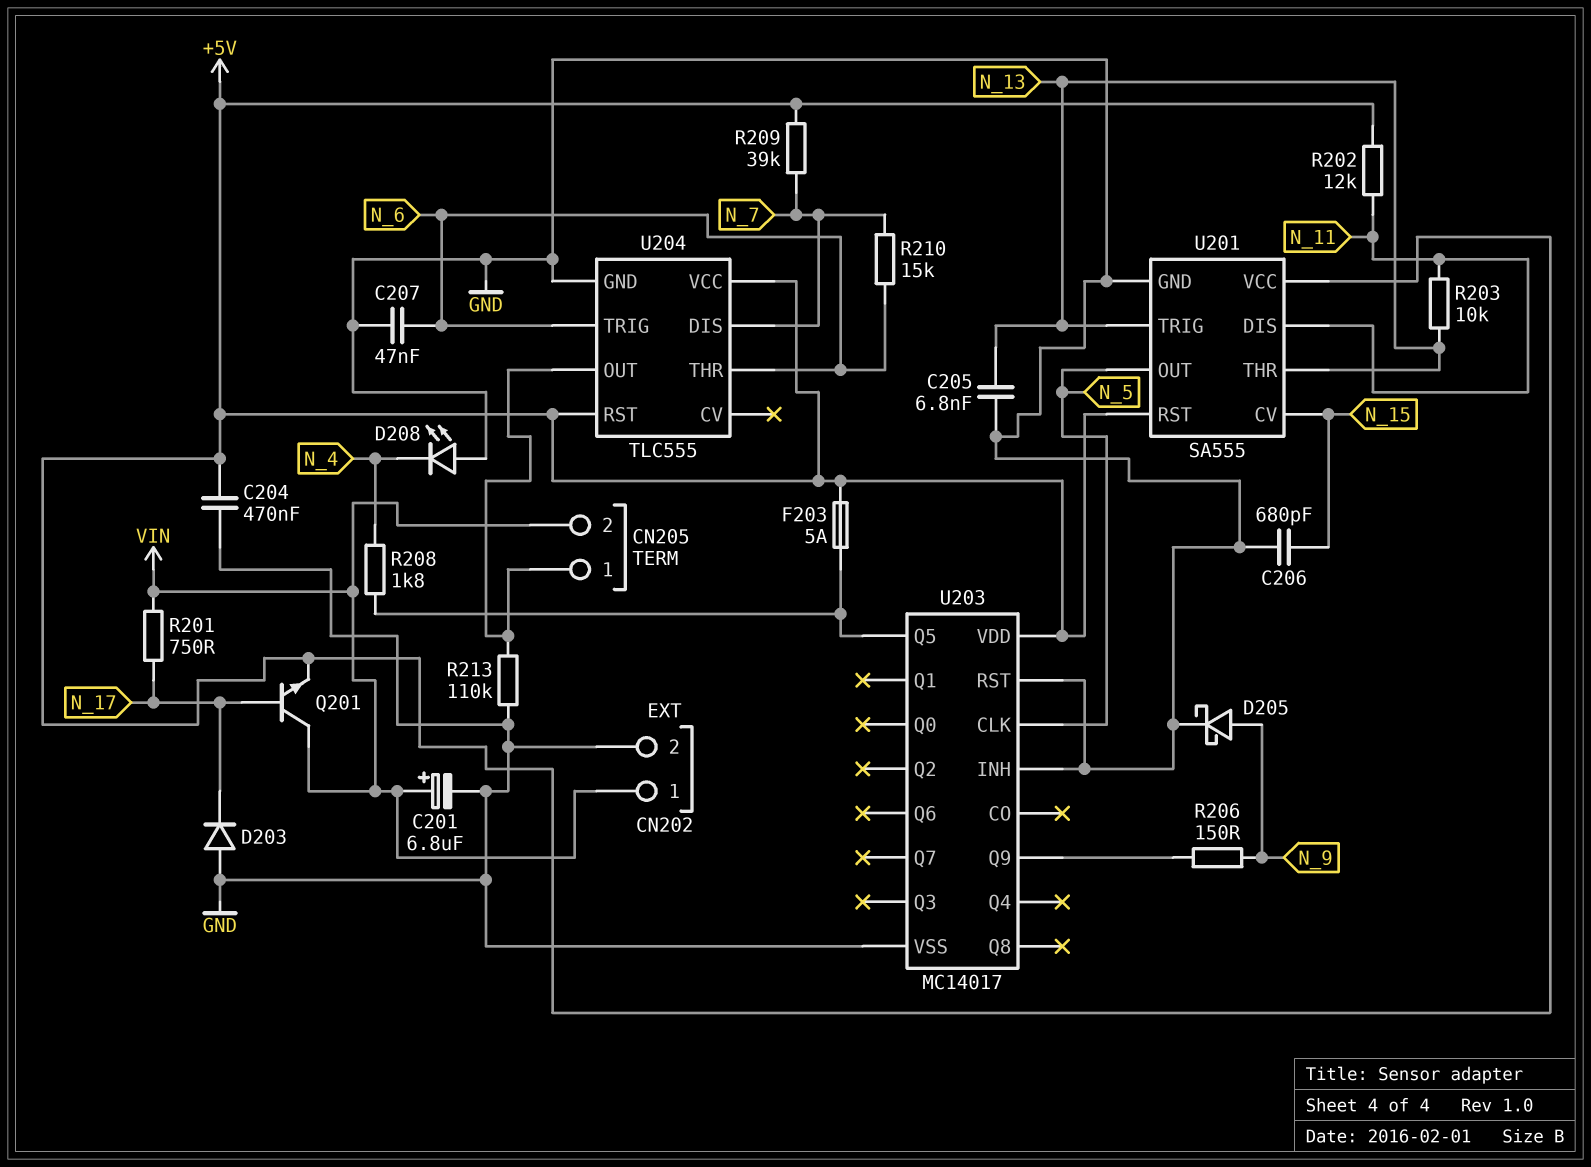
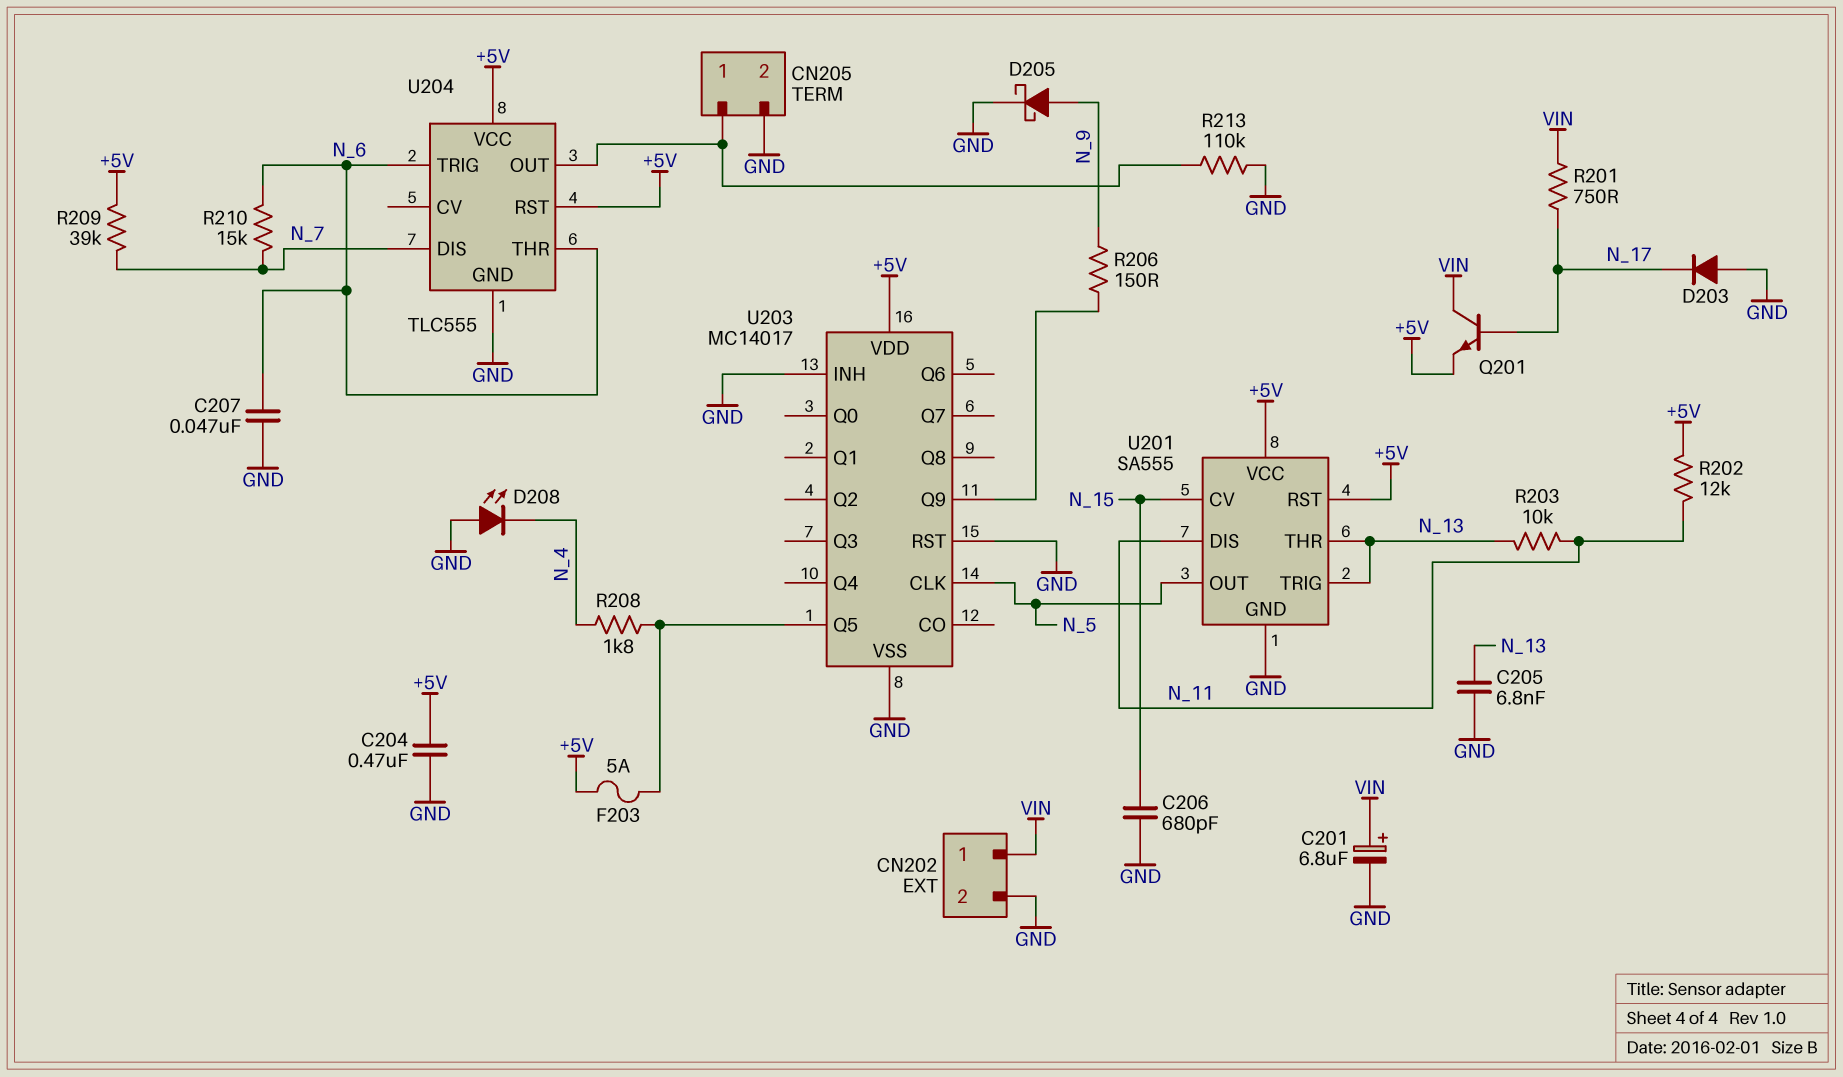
CN205 pin 2: VIN -> GND

